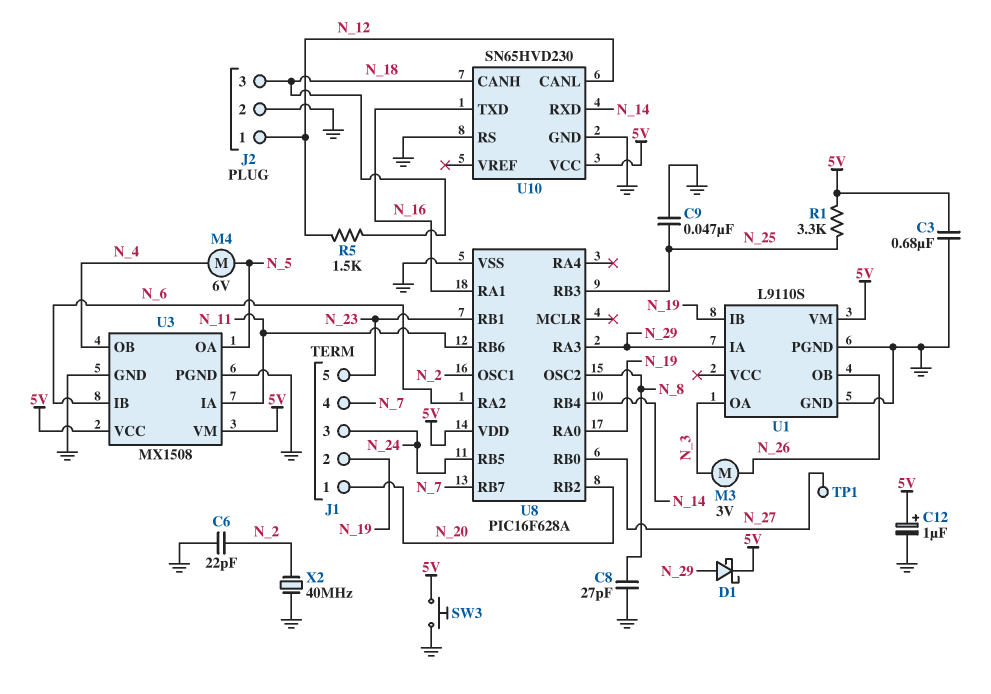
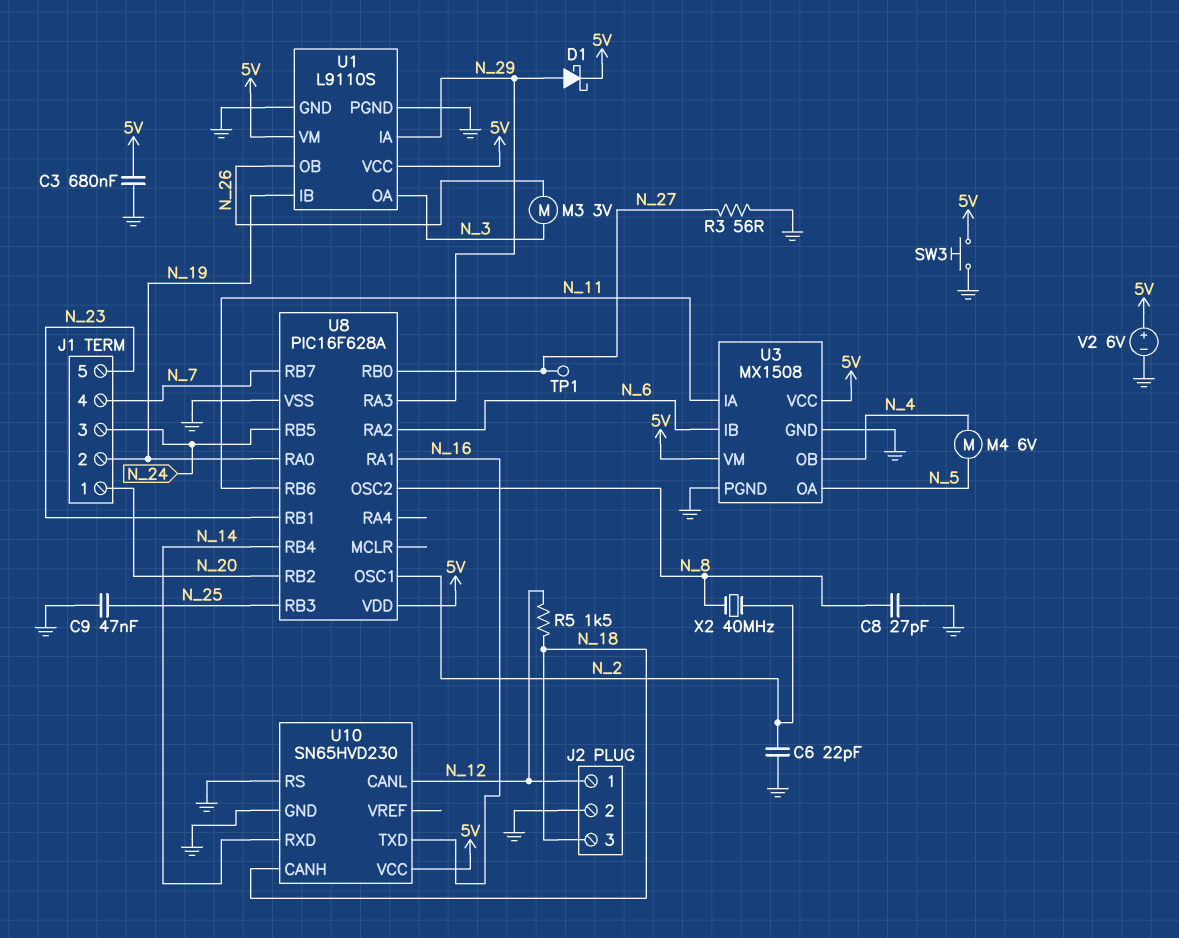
C12: 1uF (plus 5V, minus GND) -> none
R1: 3.3k (5V, N_25) -> none
R3: none -> 56 (GND, N_27)
U1 pin VCC: none -> 5V
V2: none -> 6V (plus 5V, minus GND)
X2: 40MHz (GND, N_2) -> 40MHz (N_2, N_8)

